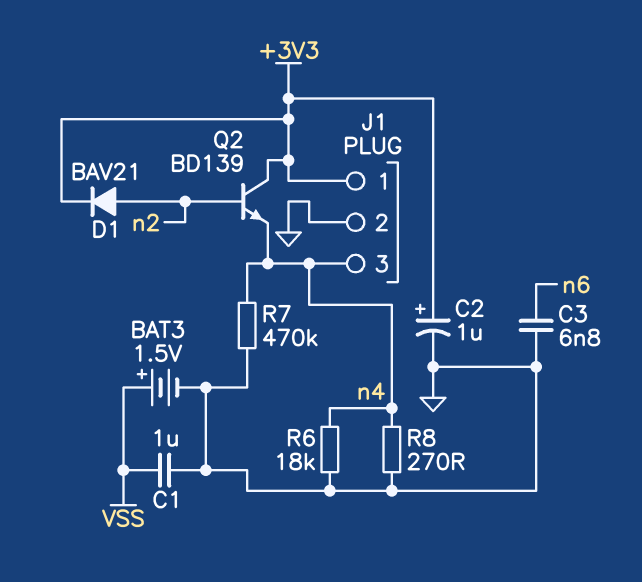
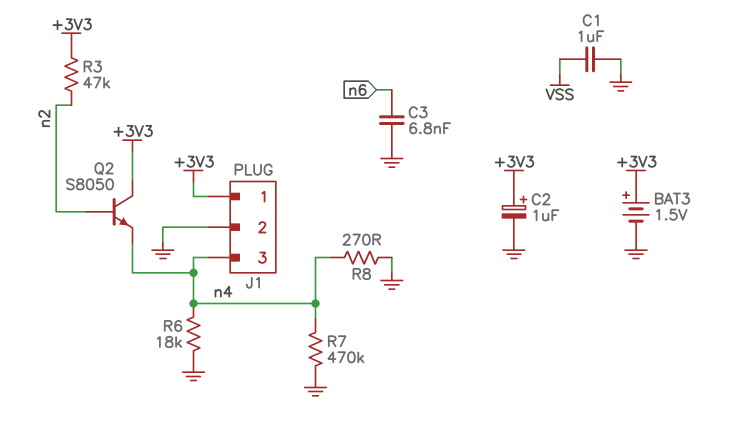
BAT3: 1.5V (plus VSS, minus GND) -> 1.5V (plus +3V3, minus GND)
D1: diode BAV21 (A n2, K +3V3) -> none
Q2: NPN BD139 (B n2, C +3V3, E n4) -> NPN S8050 (B n2, C +3V3, E n4)
R3: none -> 47k (+3V3, n2)

